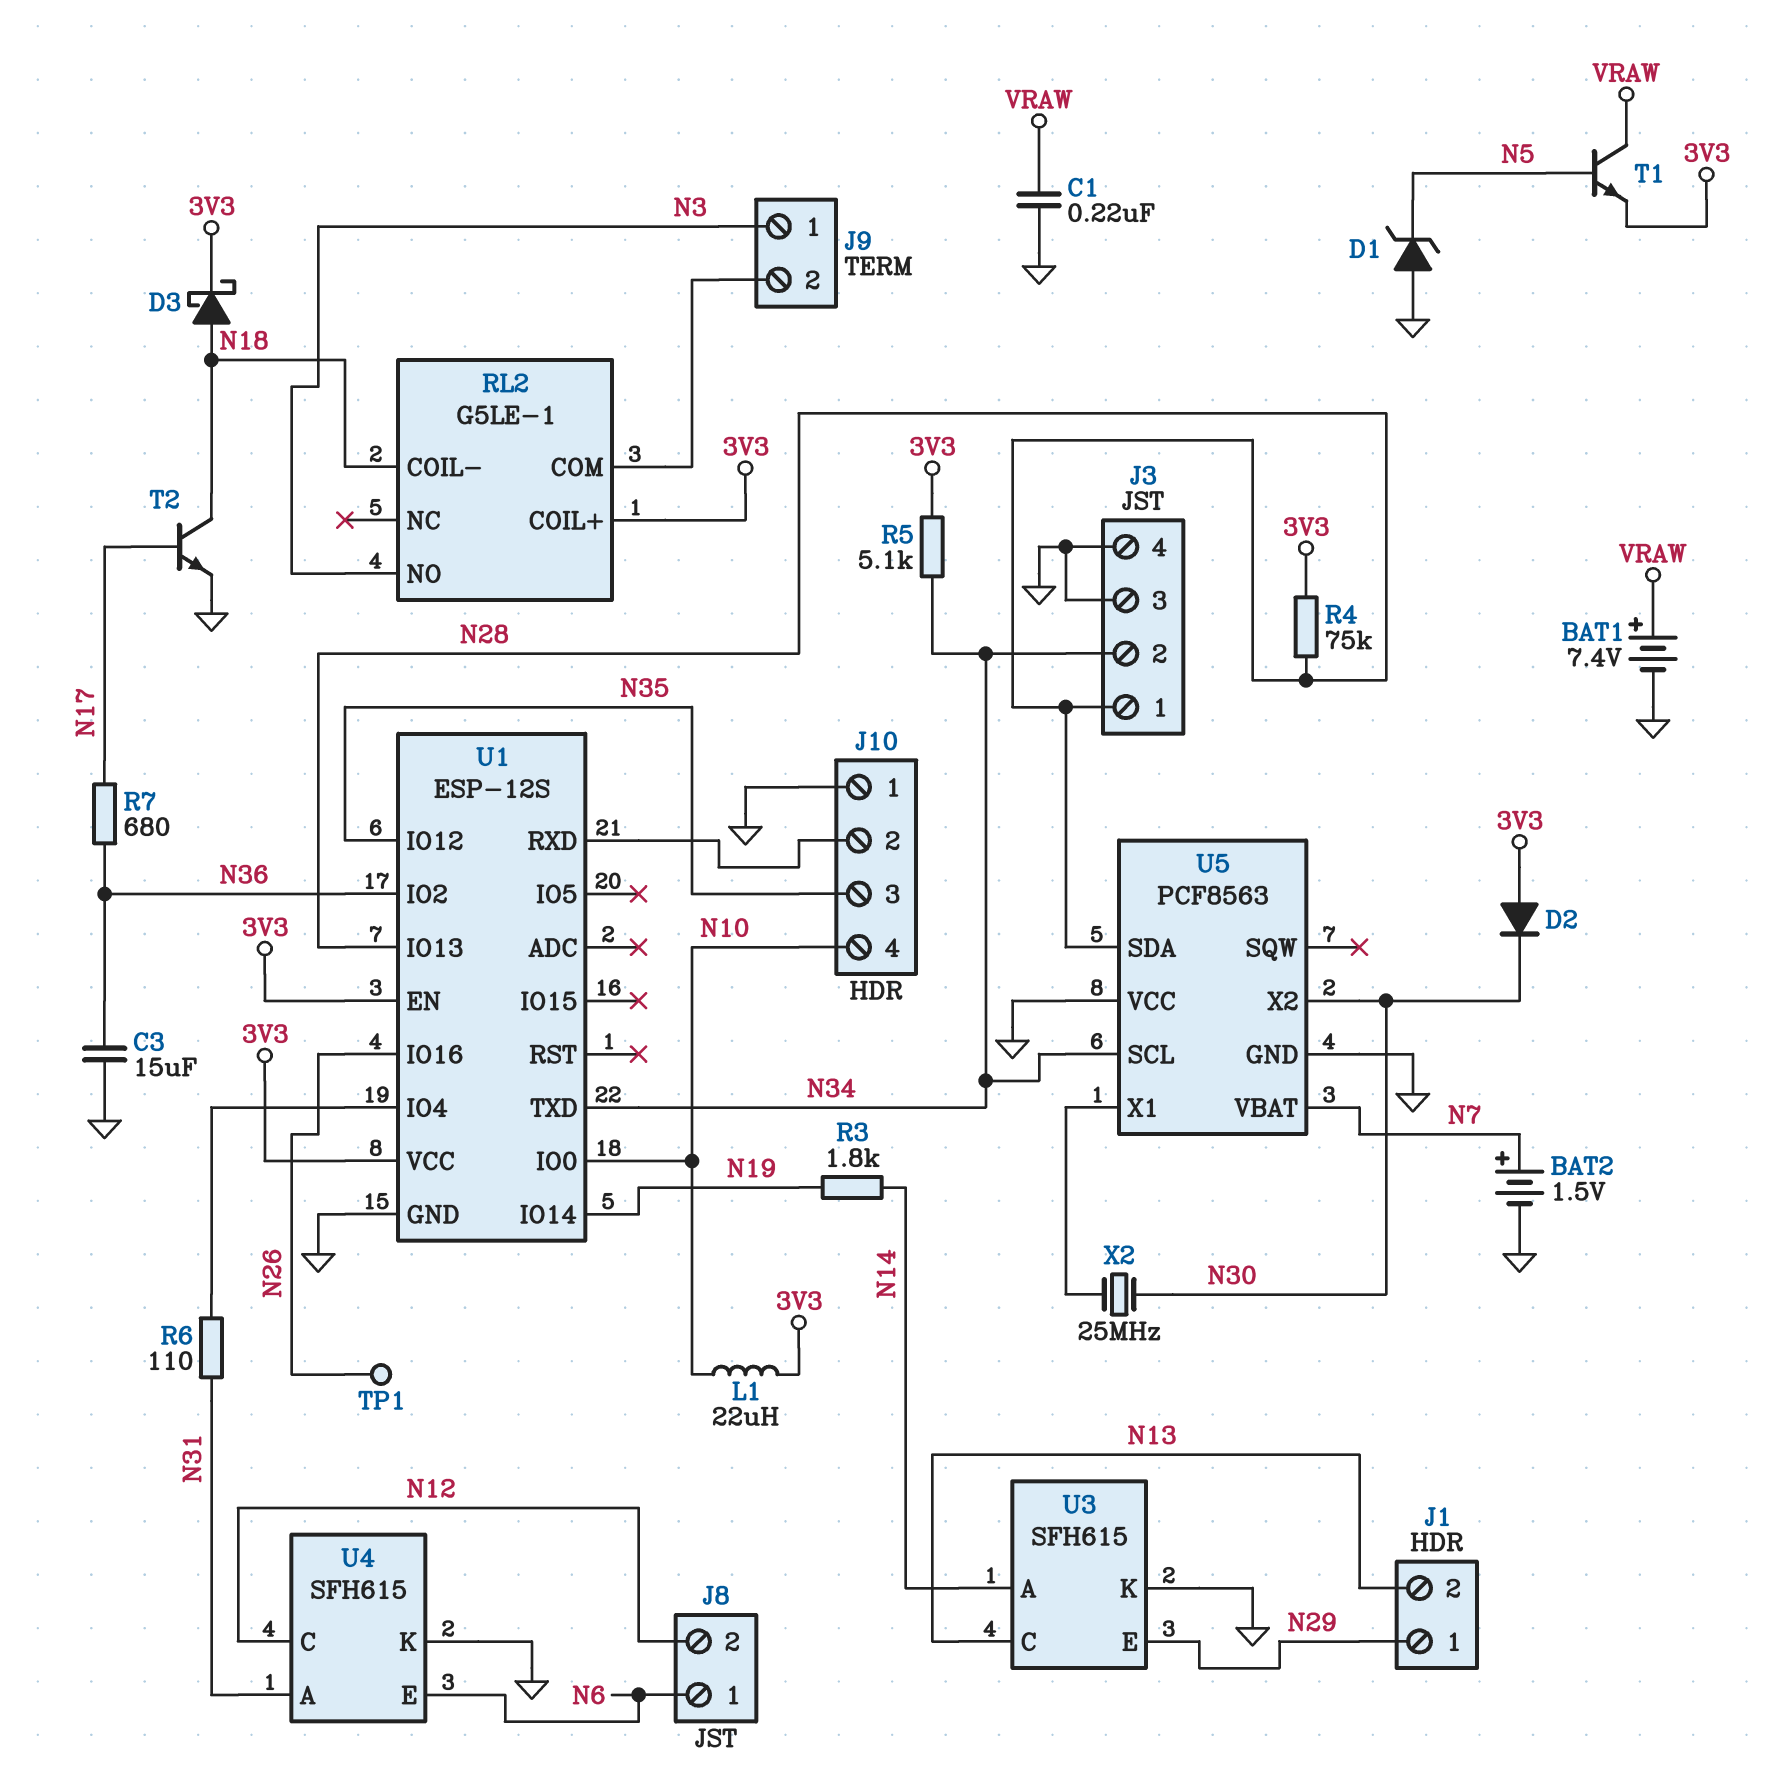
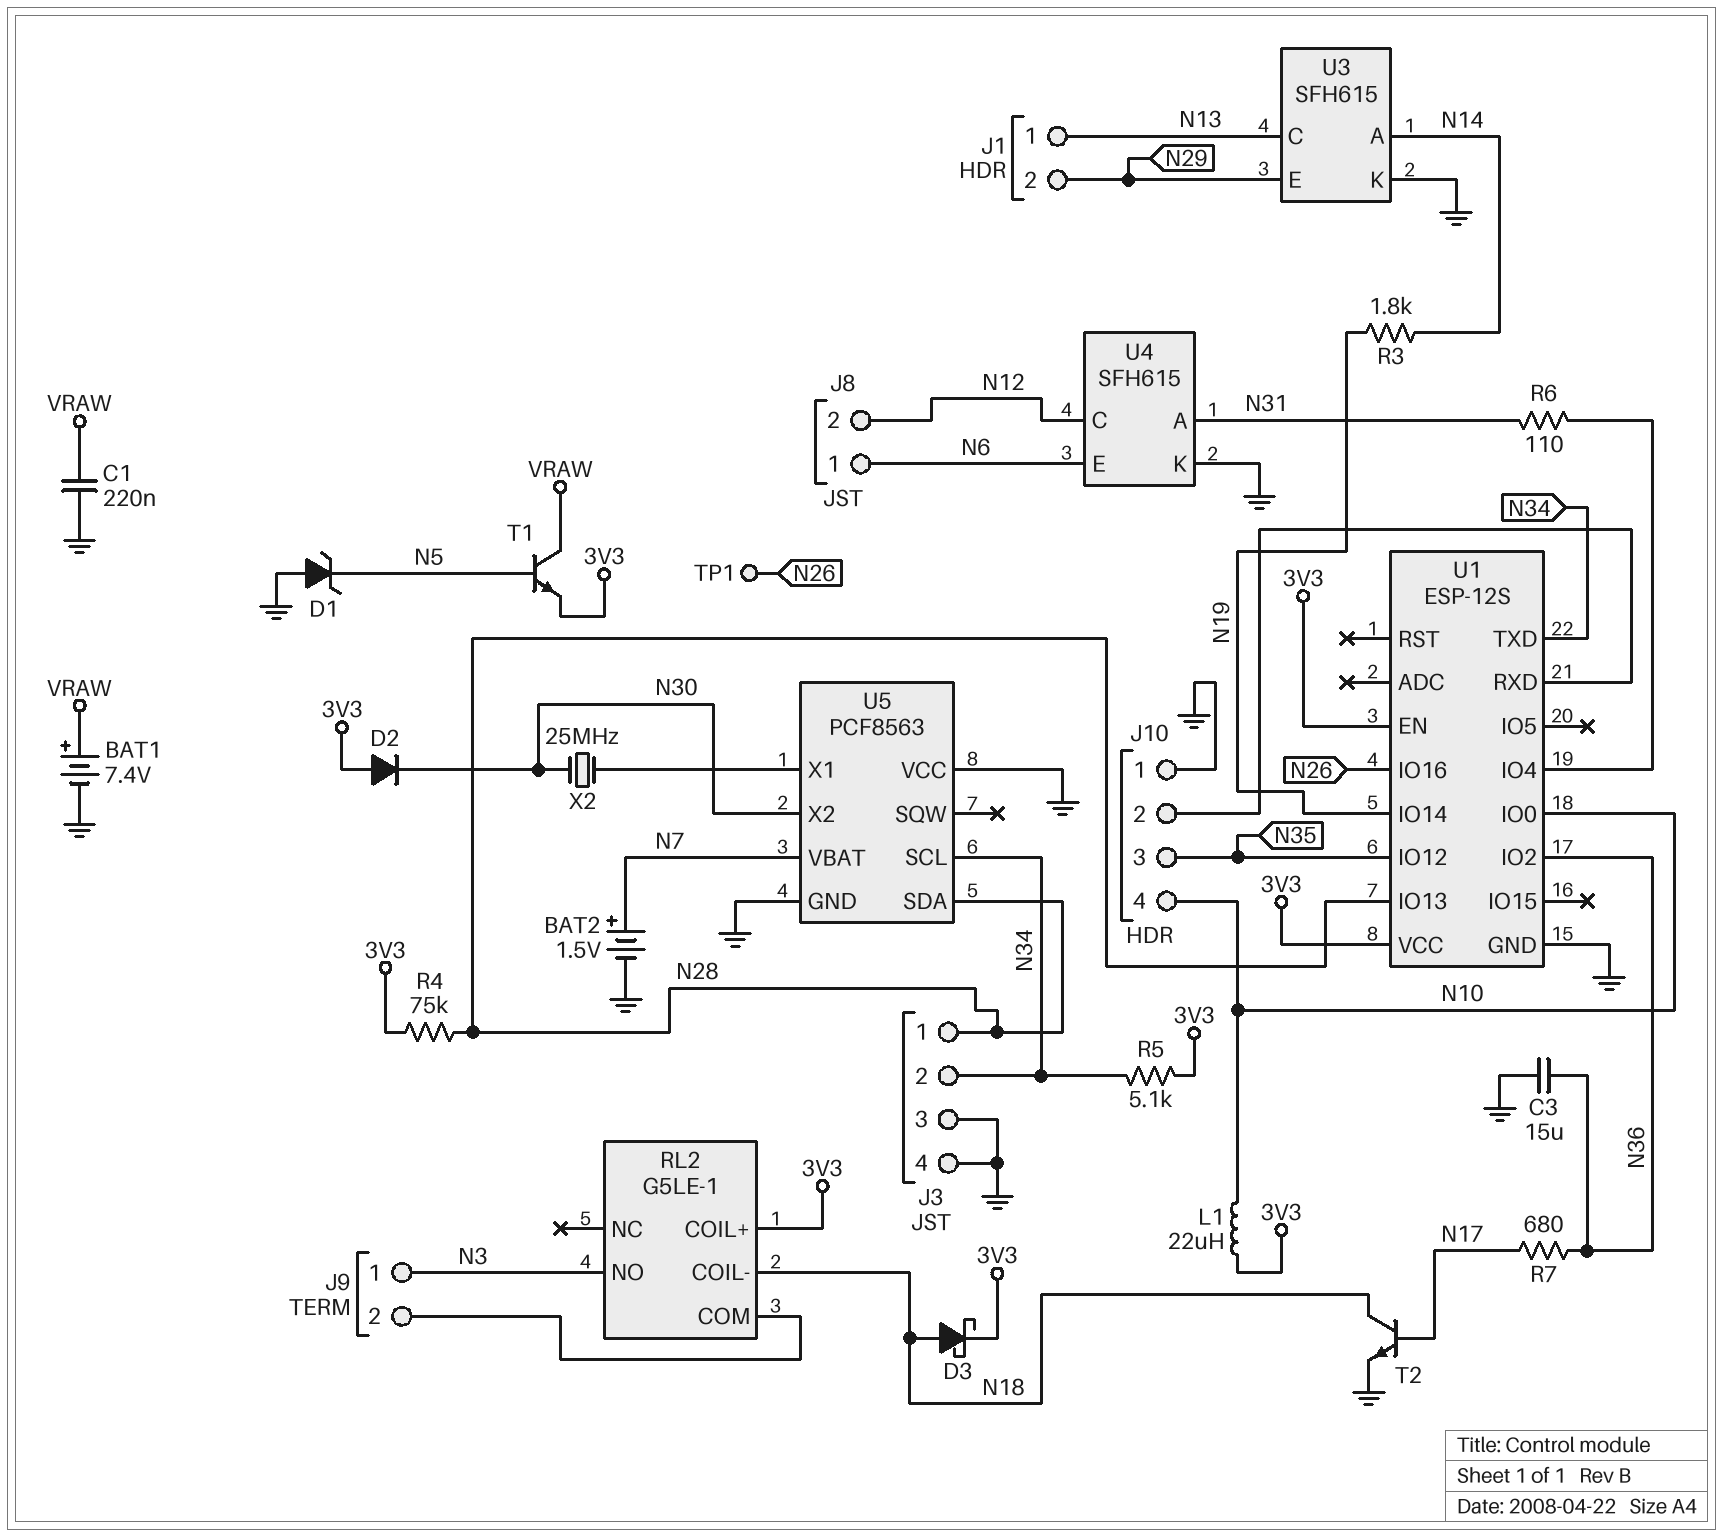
J1 pin 1: N29 -> N13
J1 pin 2: N13 -> N29

